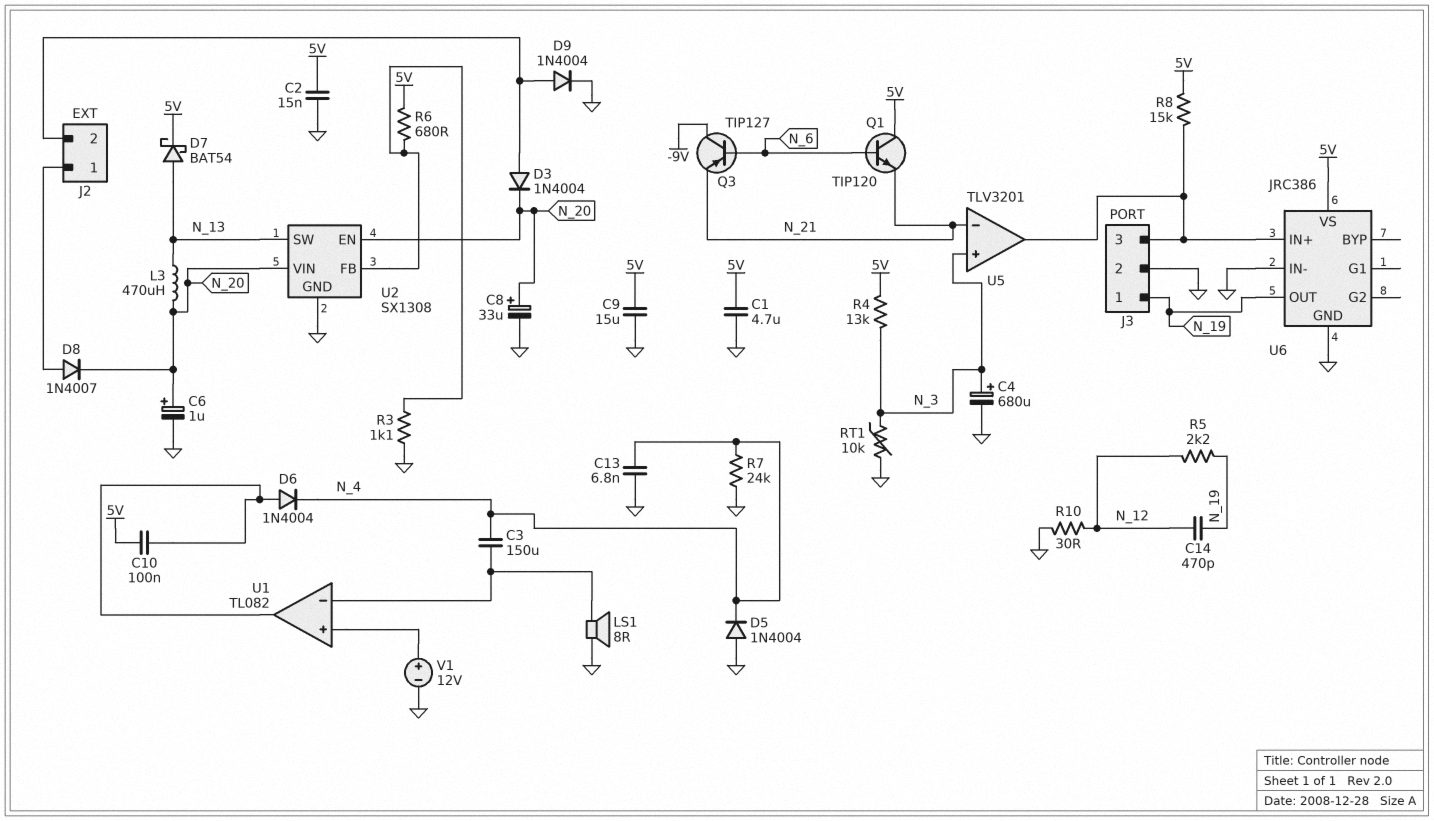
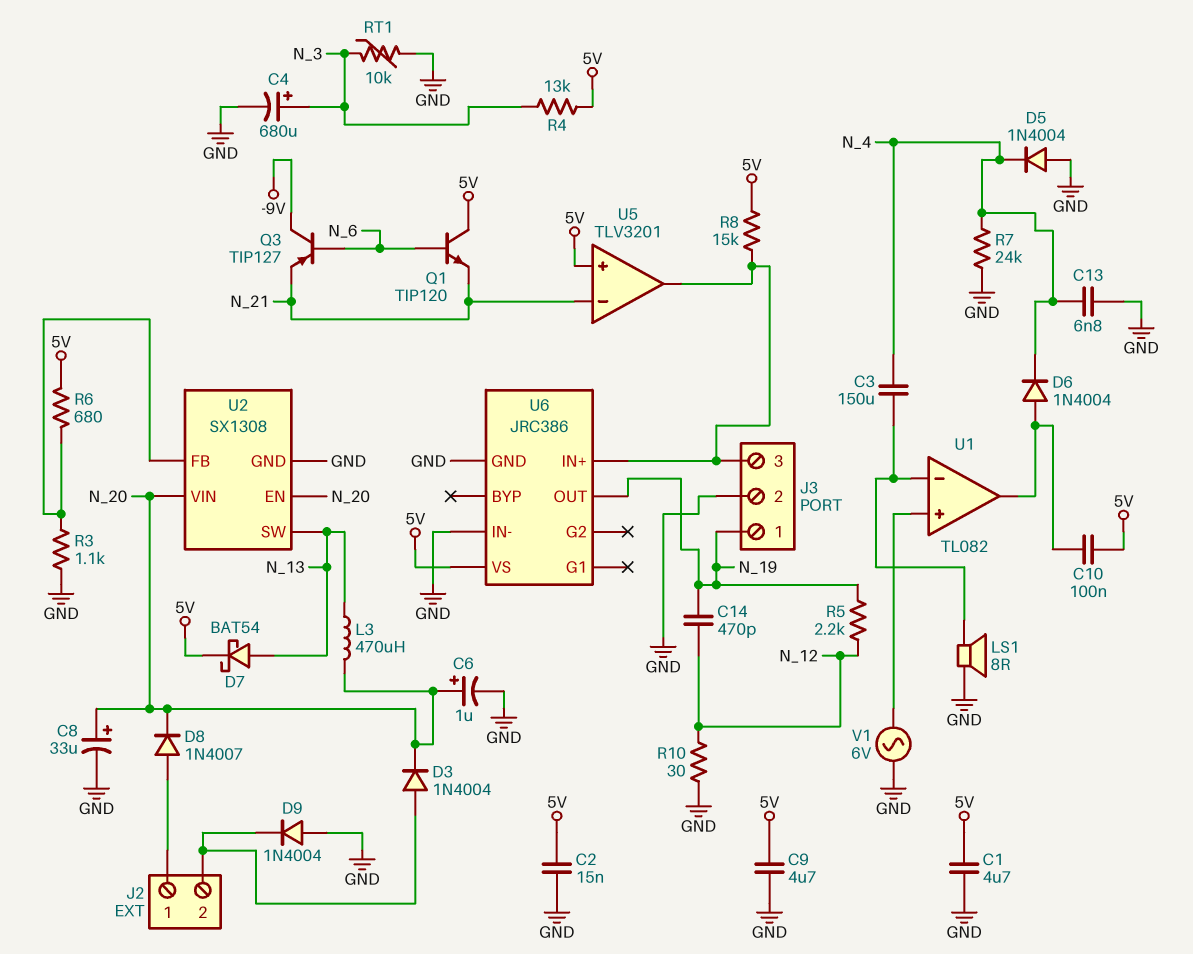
C9: 15uF (5V, GND) -> 4.7uF (5V, GND)
D9: diode 1N4004 (A J2/2, K GND) -> diode 1N4004 (A GND, K J2/2)
U5 pin in+: N_3 -> 5V
V1: 12V (plus U1/in+, minus GND) -> AC 6V (GND, U1/in+)

